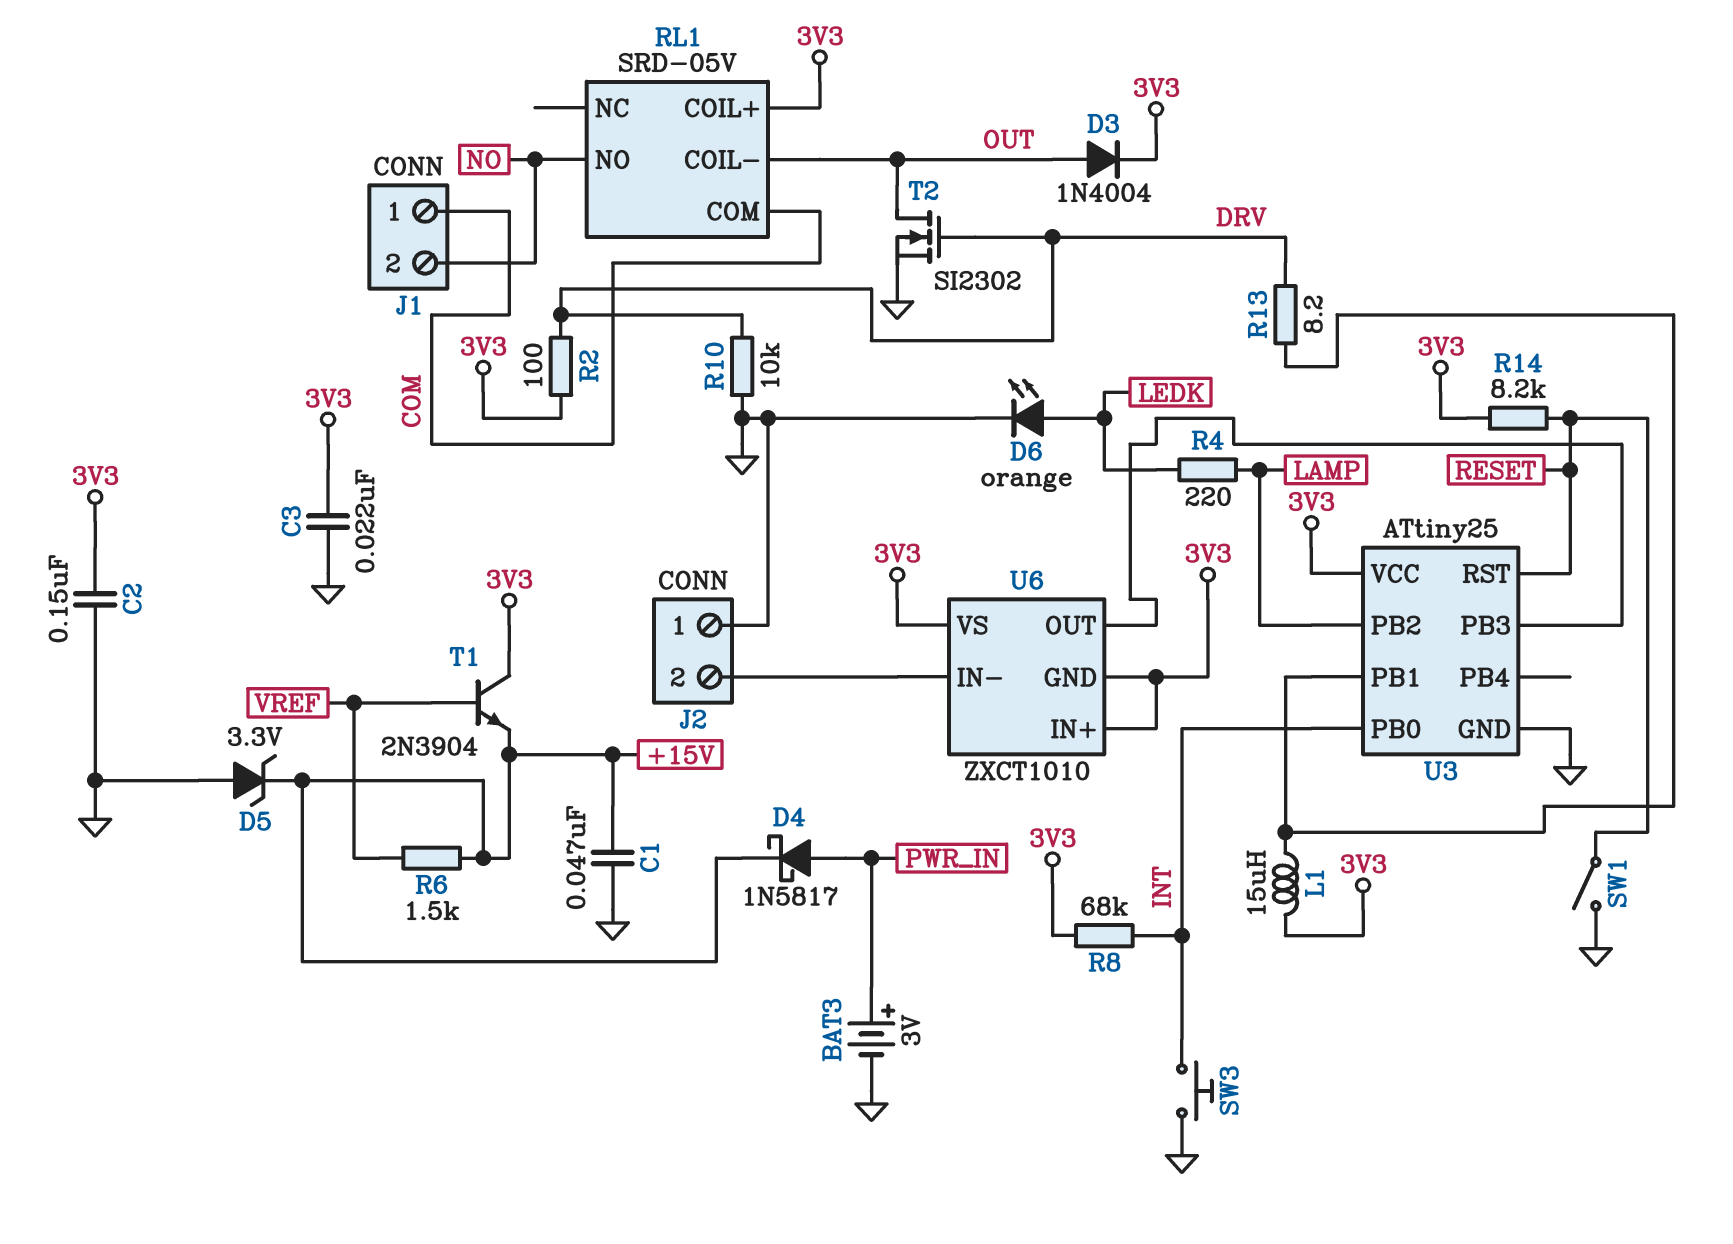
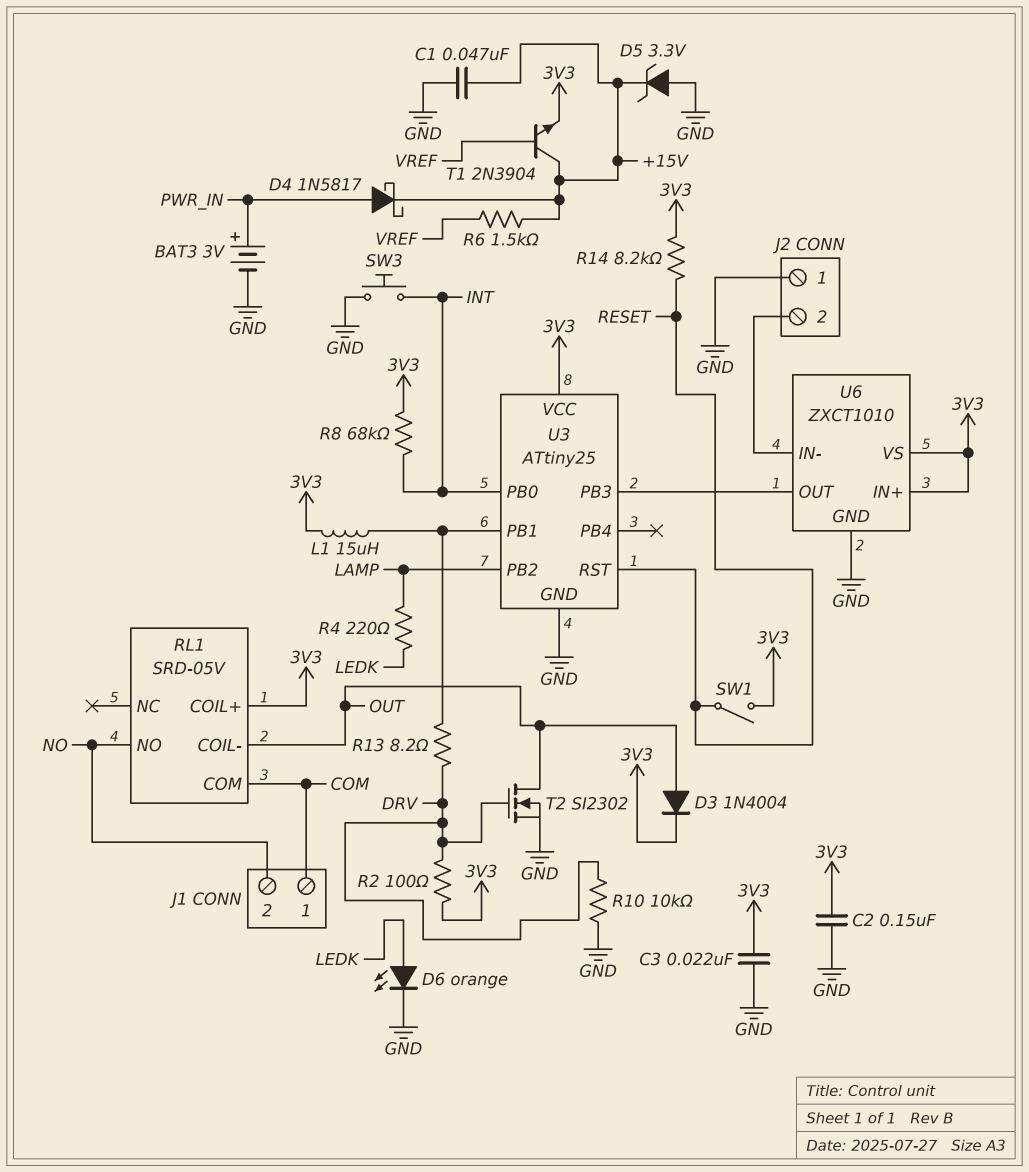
SW1: switch (GND, RESET) -> switch (3V3, RESET)
T1: NPN 2N3904 (B VREF, C 3V3, E +15V) -> NPN 2N3904 (B VREF, C +15V, E 3V3)
U6 pin GND: 3V3 -> GND

